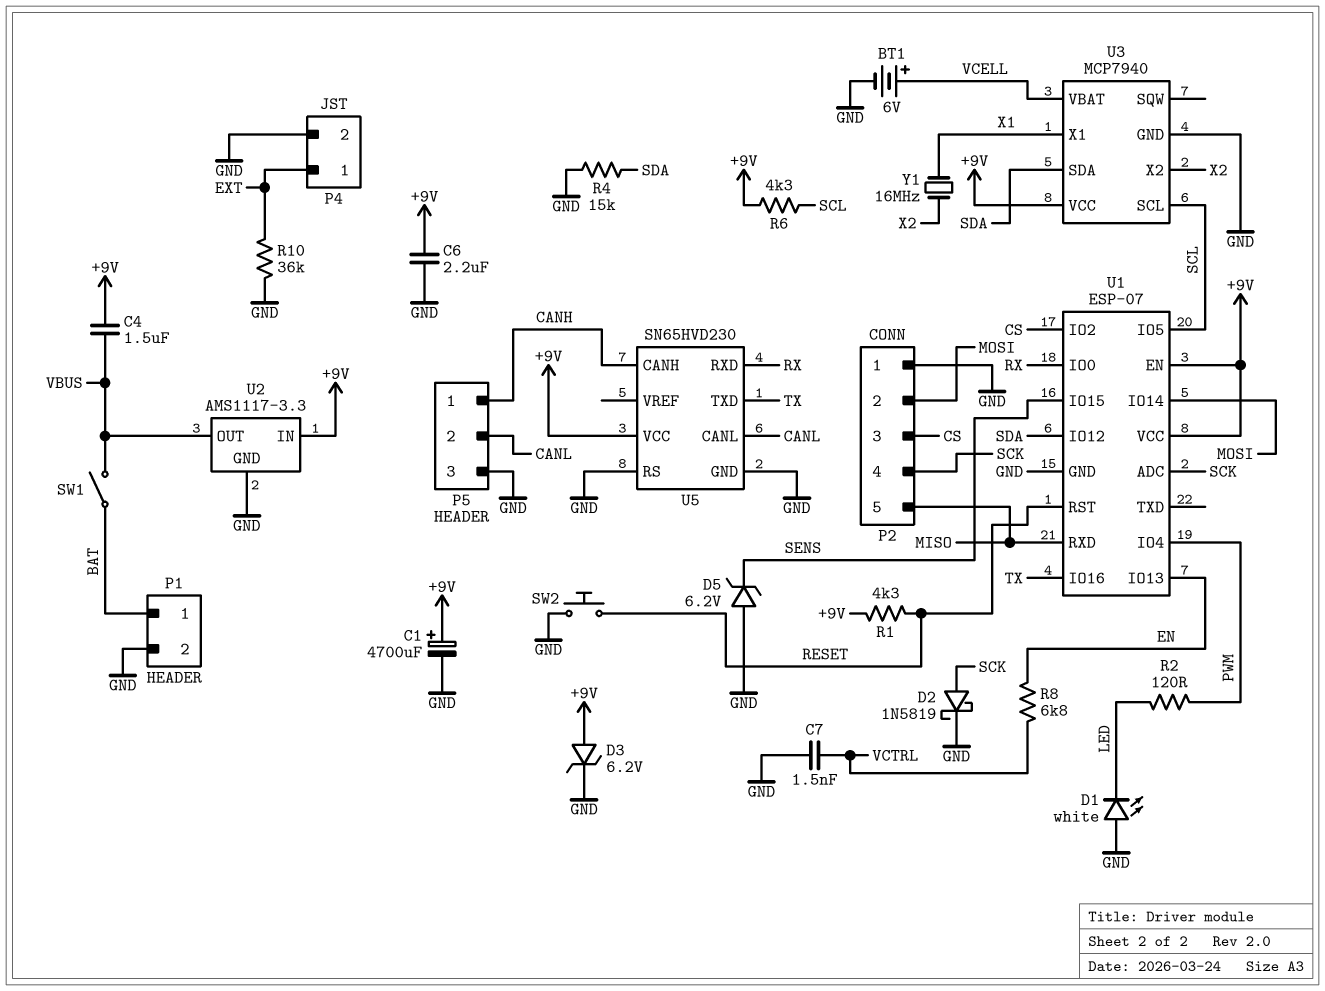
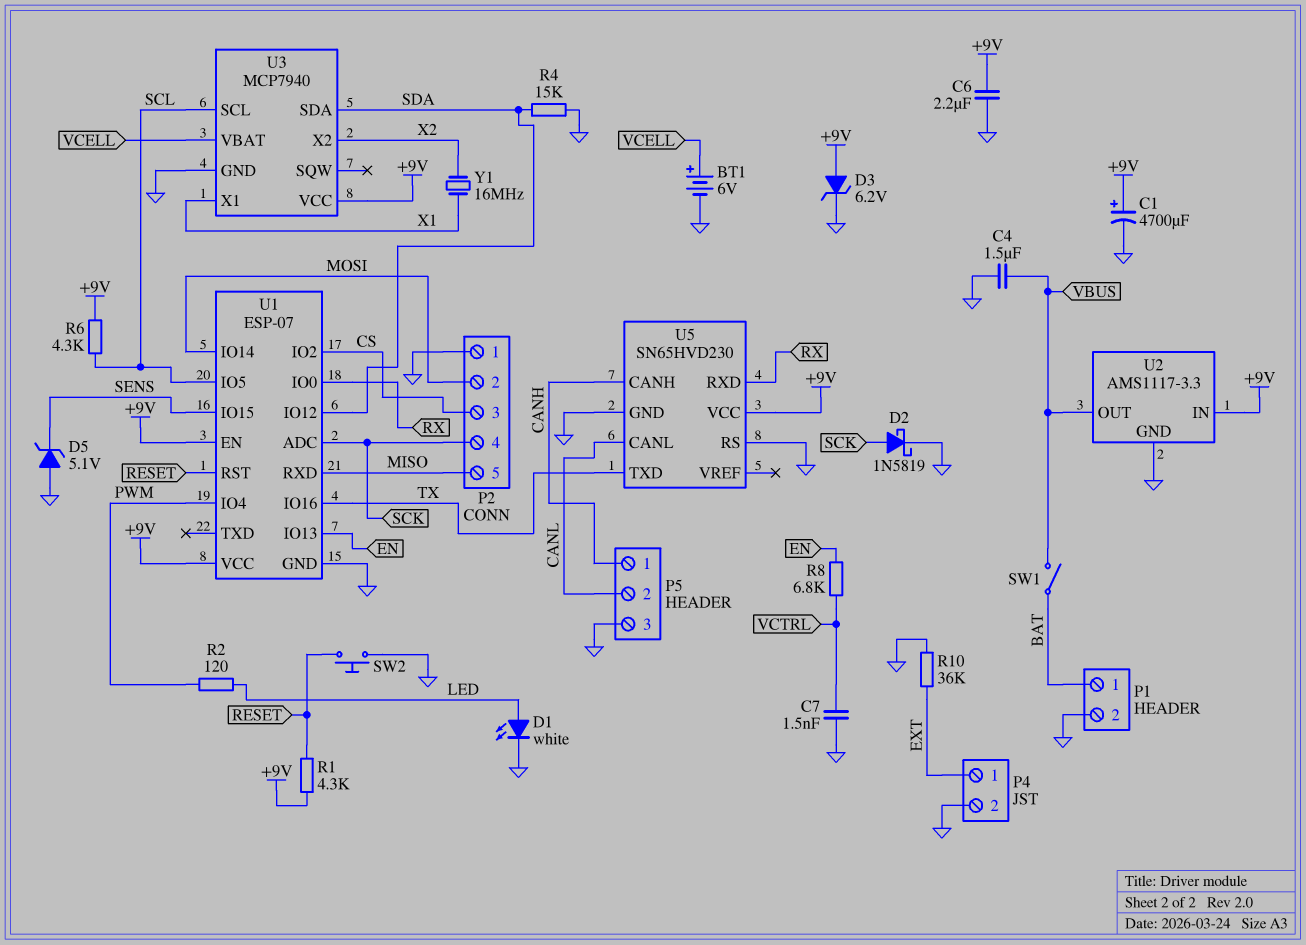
C4: 1.5uF (+9V, VBUS) -> 1.5uF (GND, VBUS)
D1: LED white (A GND, K LED) -> LED white (A LED, K GND)
D5: zener 6.2V (A GND, K SENS) -> zener 5.1V (A GND, K SENS)

